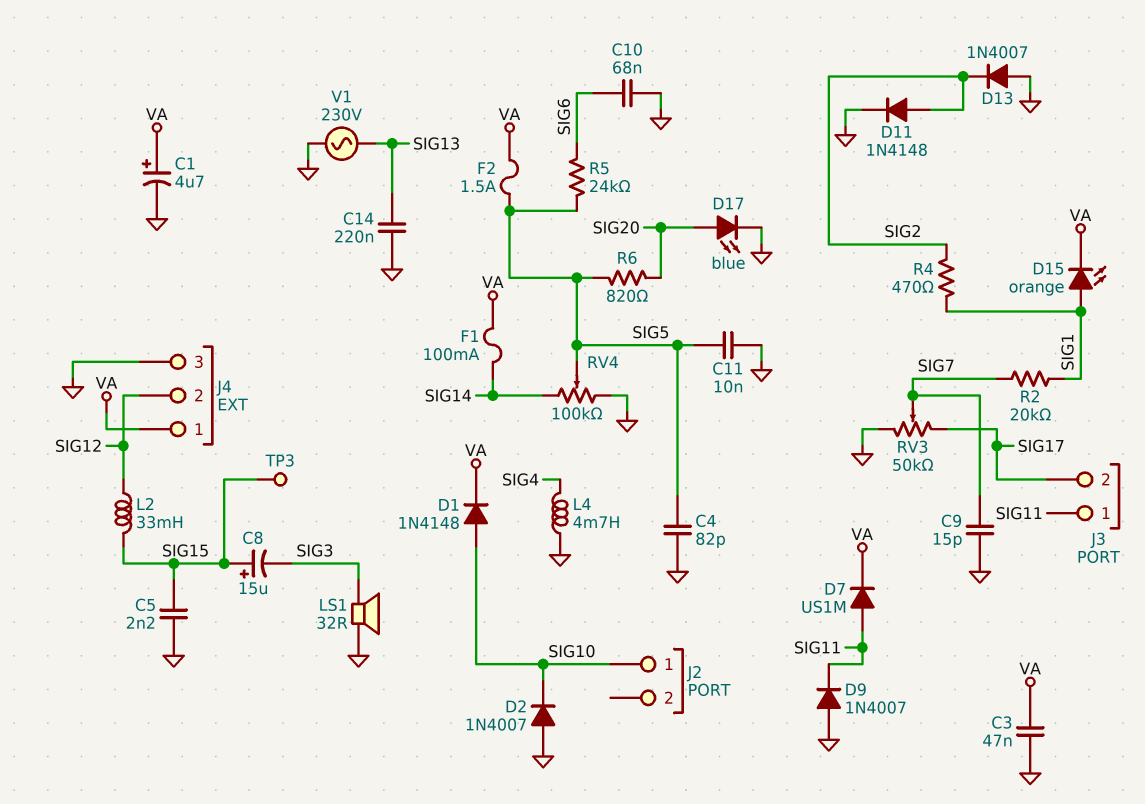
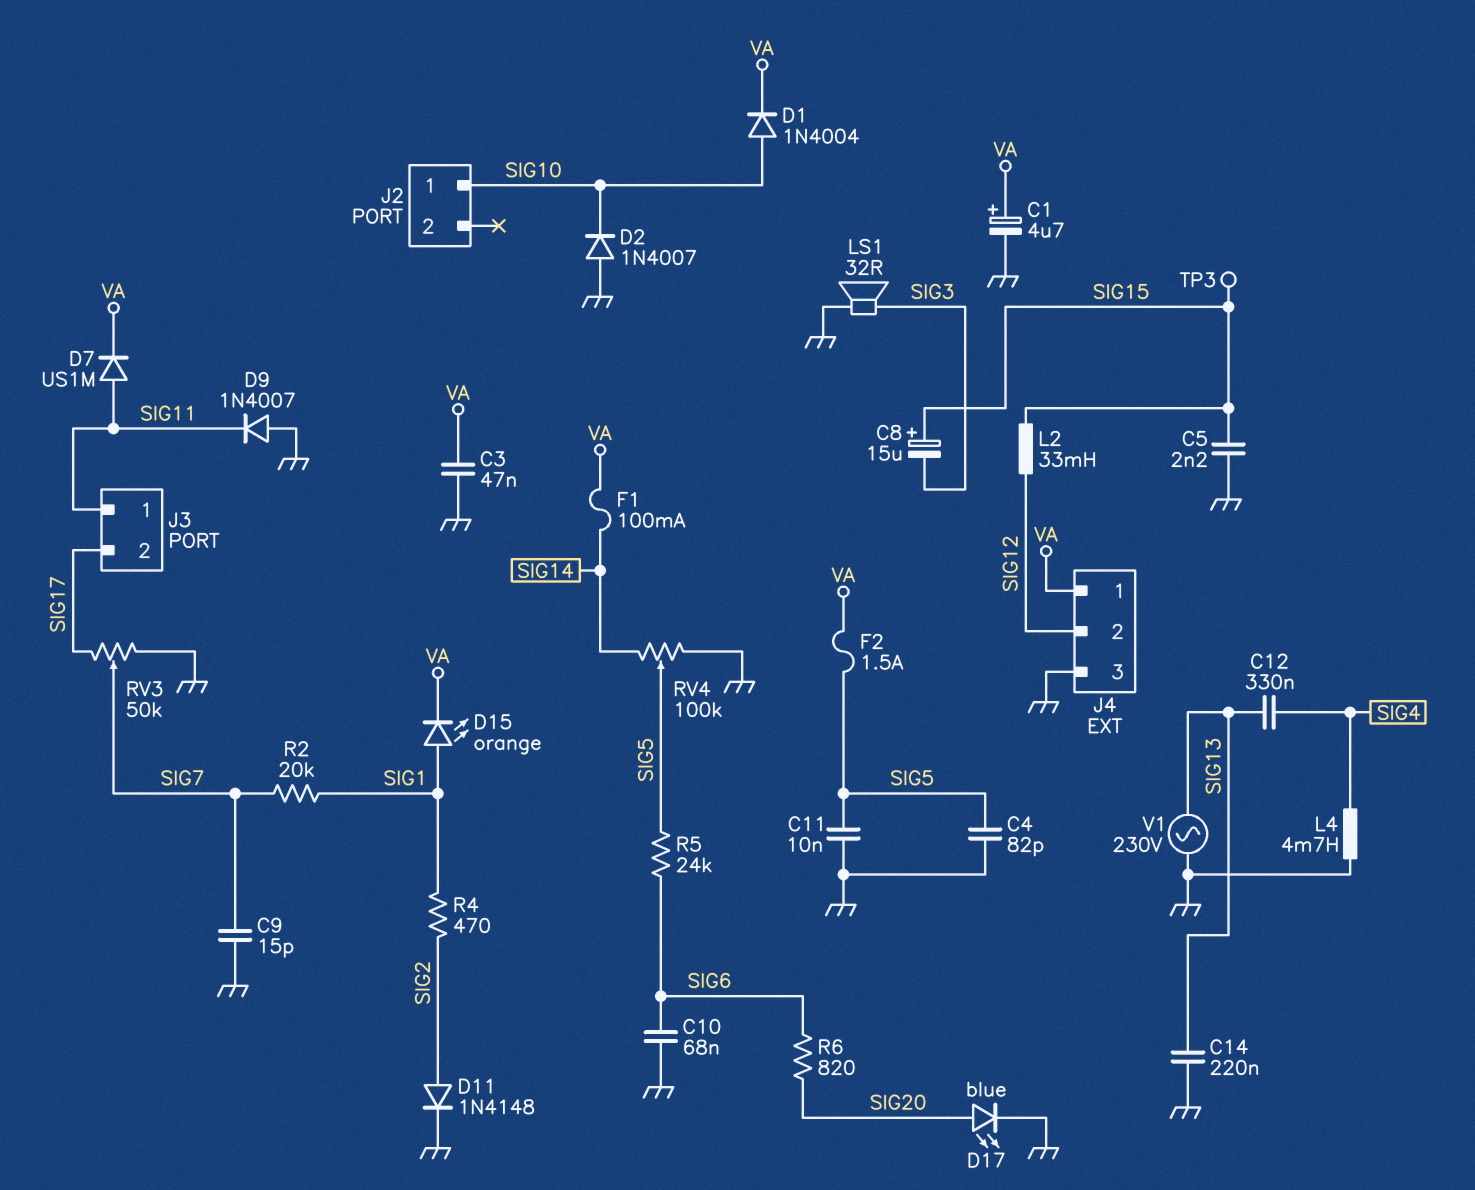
C12: none -> 330nF (SIG4, SIG13)
D1: diode 1N4148 (A SIG10, K VA) -> diode 1N4004 (A SIG10, K VA)
D13: diode 1N4007 (A GND, K SIG2) -> none
R6: 820 (SIG5, SIG20) -> 820 (SIG6, SIG20)

